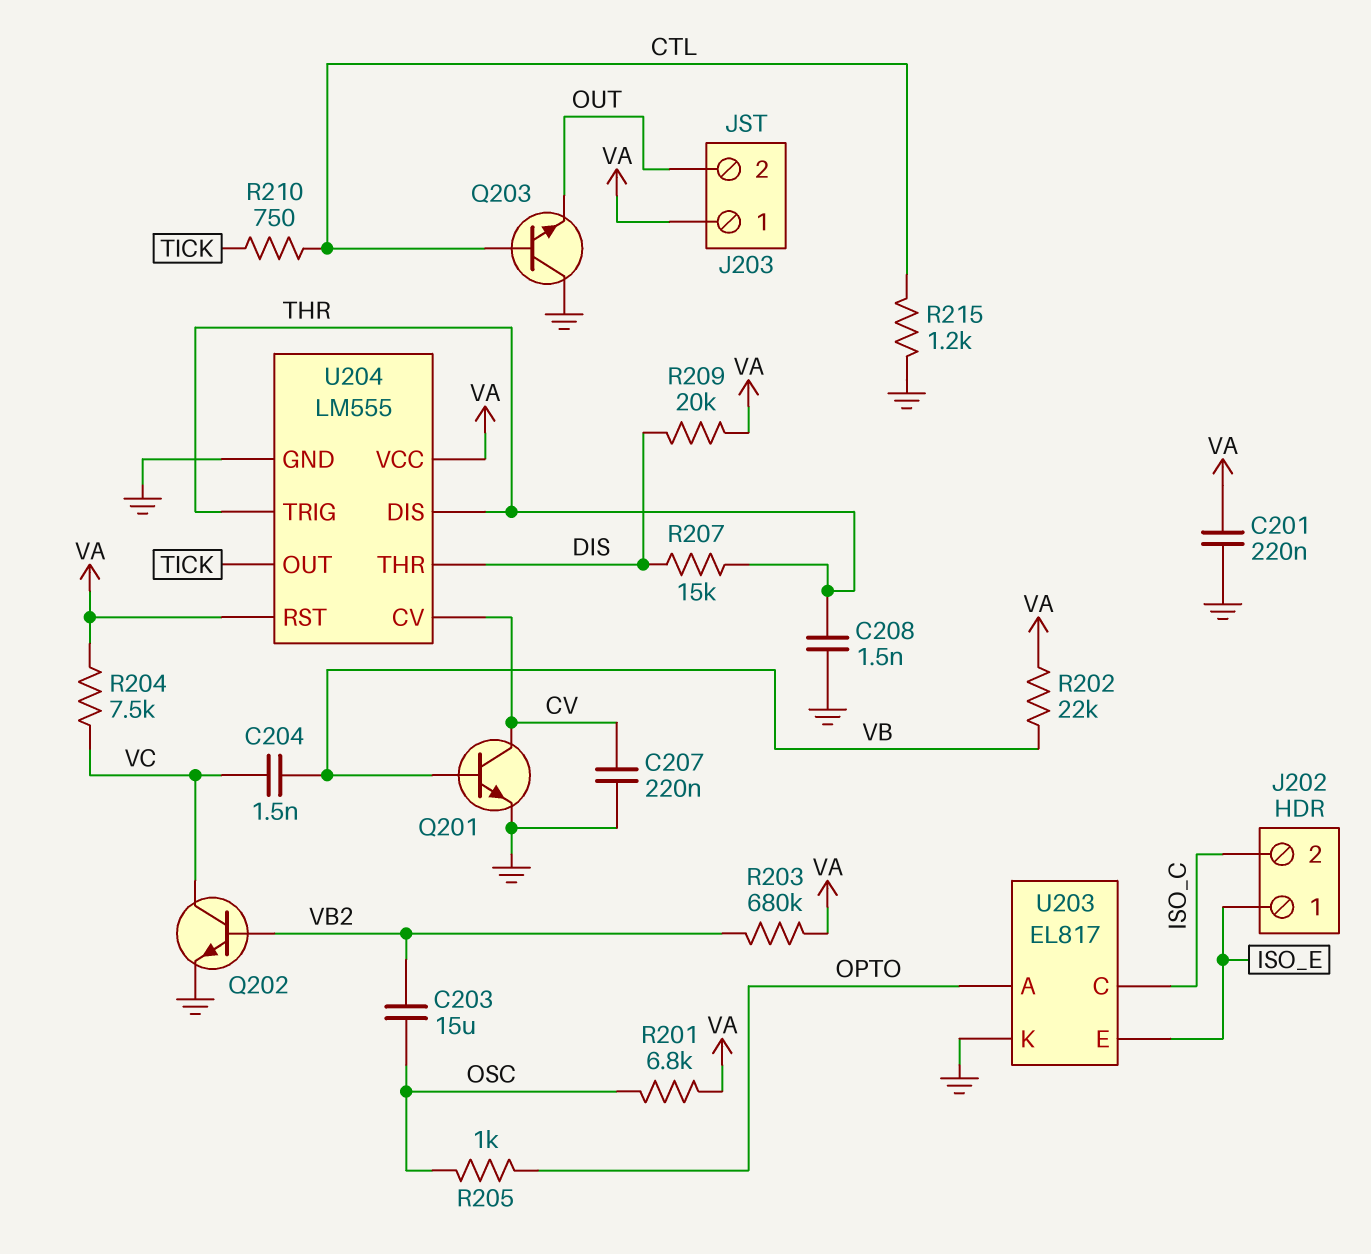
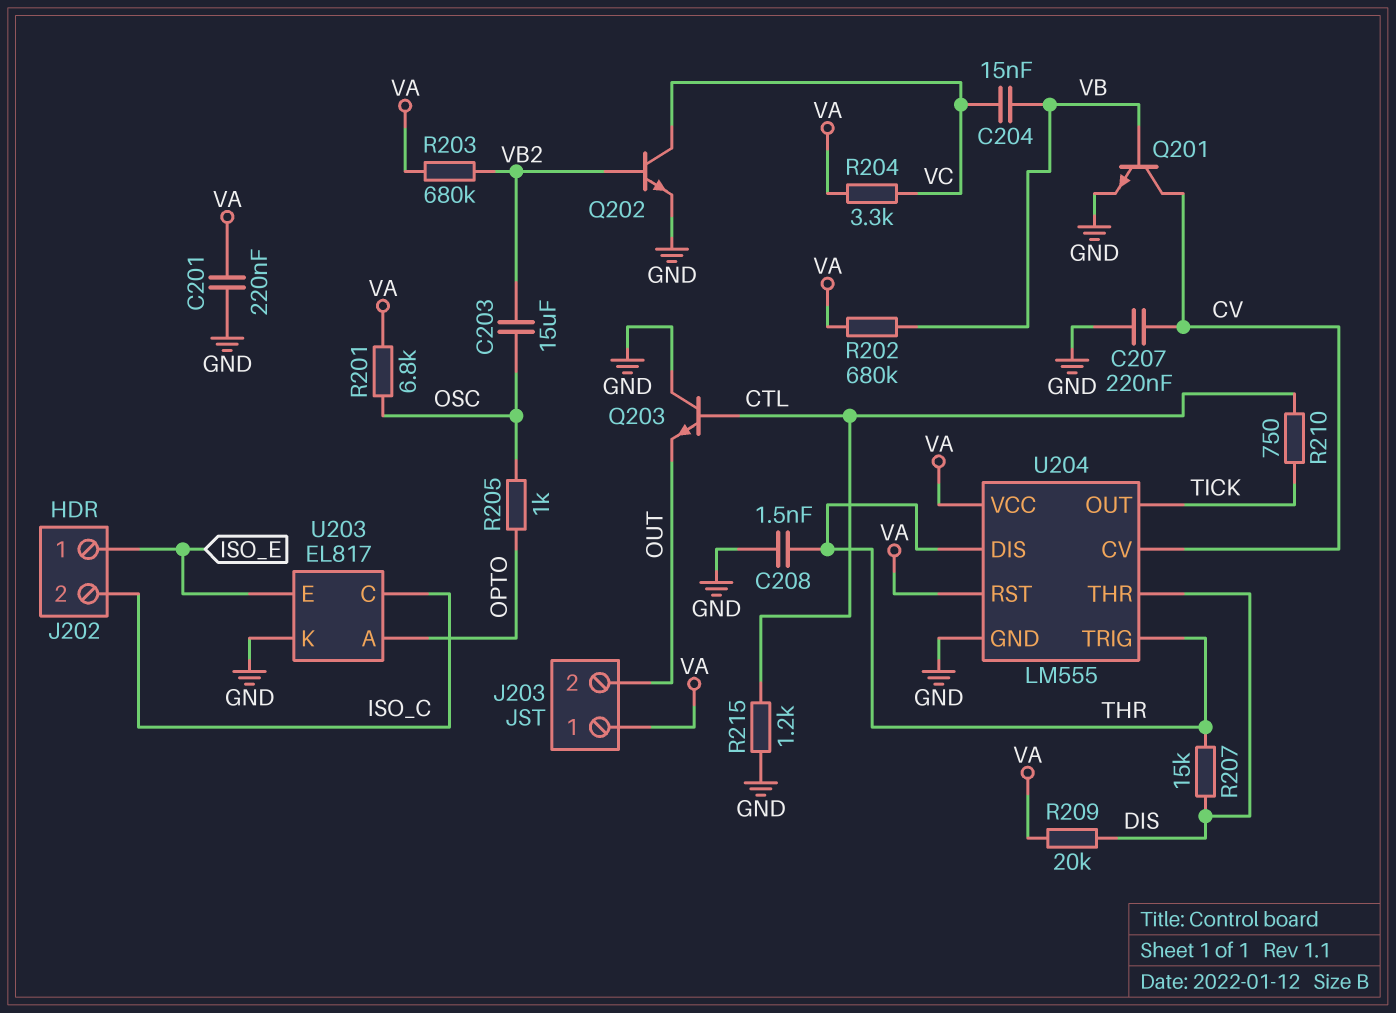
C204: 1.5nF (VB, VC) -> 15nF (VB, VC)
R202: 22k (VA, VB) -> 680k (VA, VB)
R204: 7.5k (VA, VC) -> 3.3k (VA, VC)

